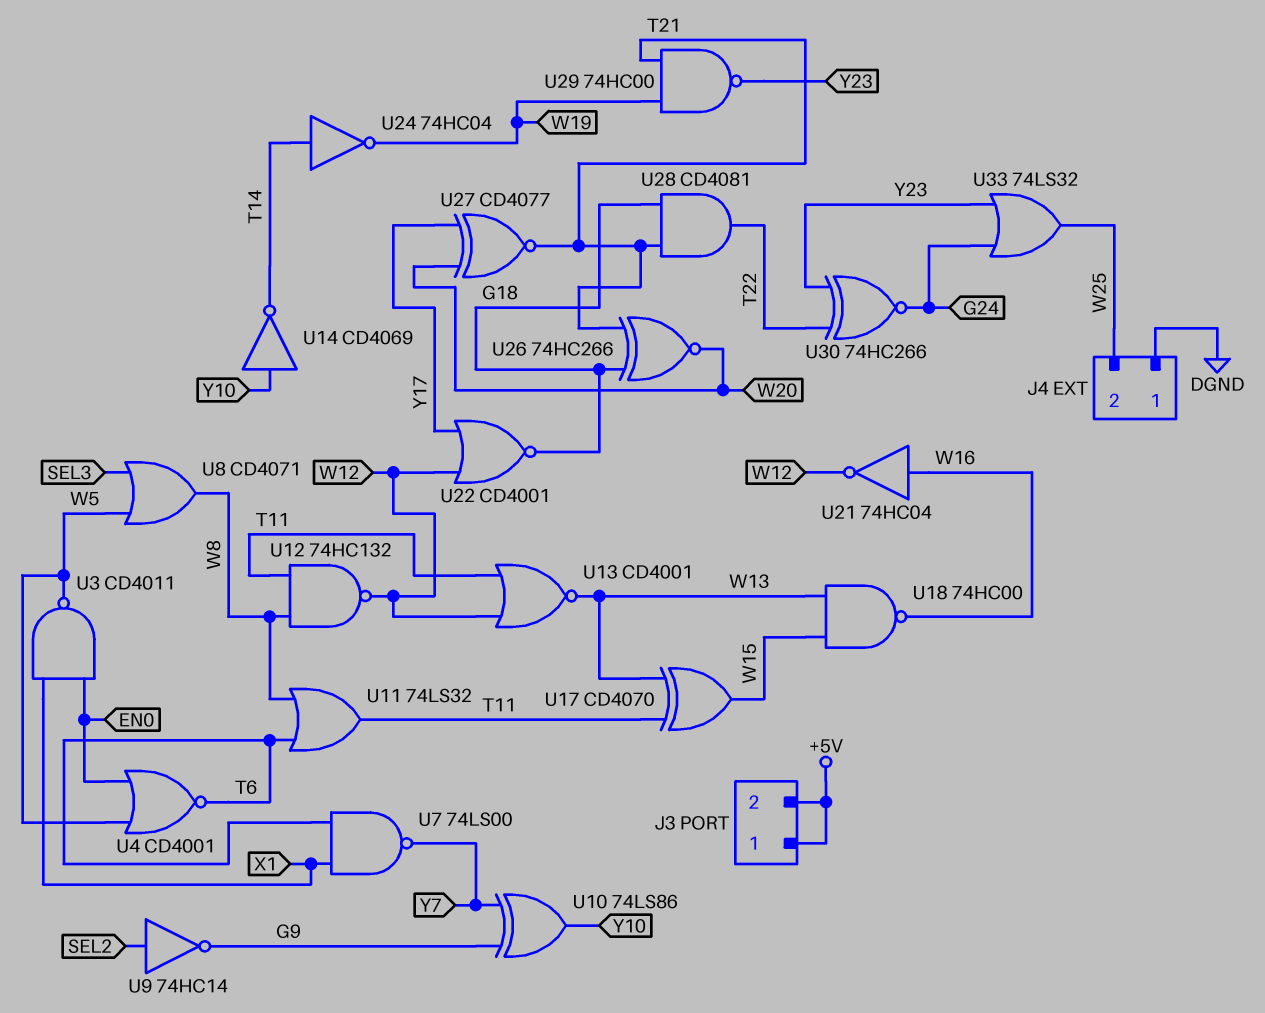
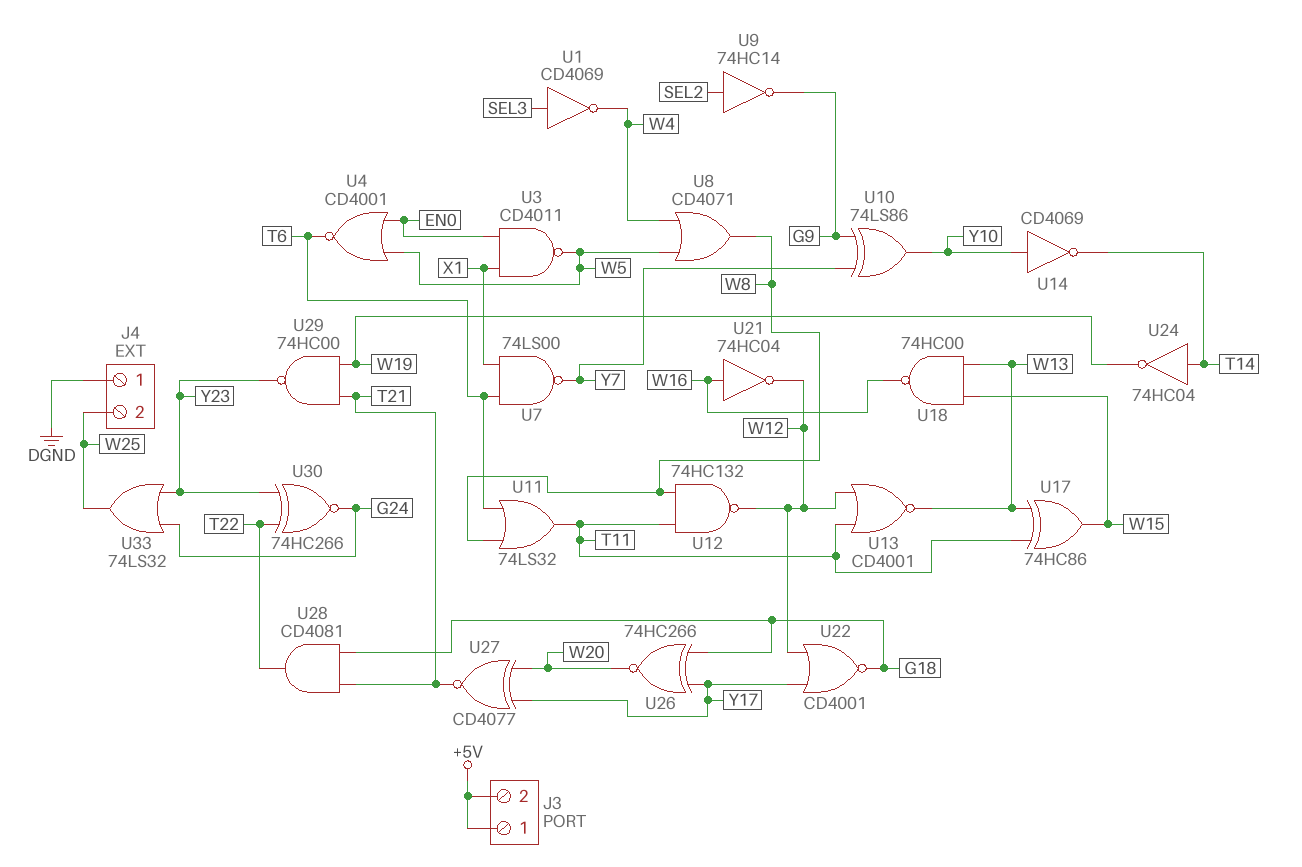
U1: none -> NOT CD4069 (in SEL3, out W4)
U8: OR CD4071 (in SEL3, in W5, out W8) -> OR CD4071 (in W4, in W5, out W8)
U17: XOR CD4070 (in T11, in W13, out W15) -> XOR 74HC86 (in T11, in W13, out W15)
U26: XNOR 74HC266 (in G18, in T21, out W20) -> XNOR 74HC266 (in G18, in Y17, out W20)

